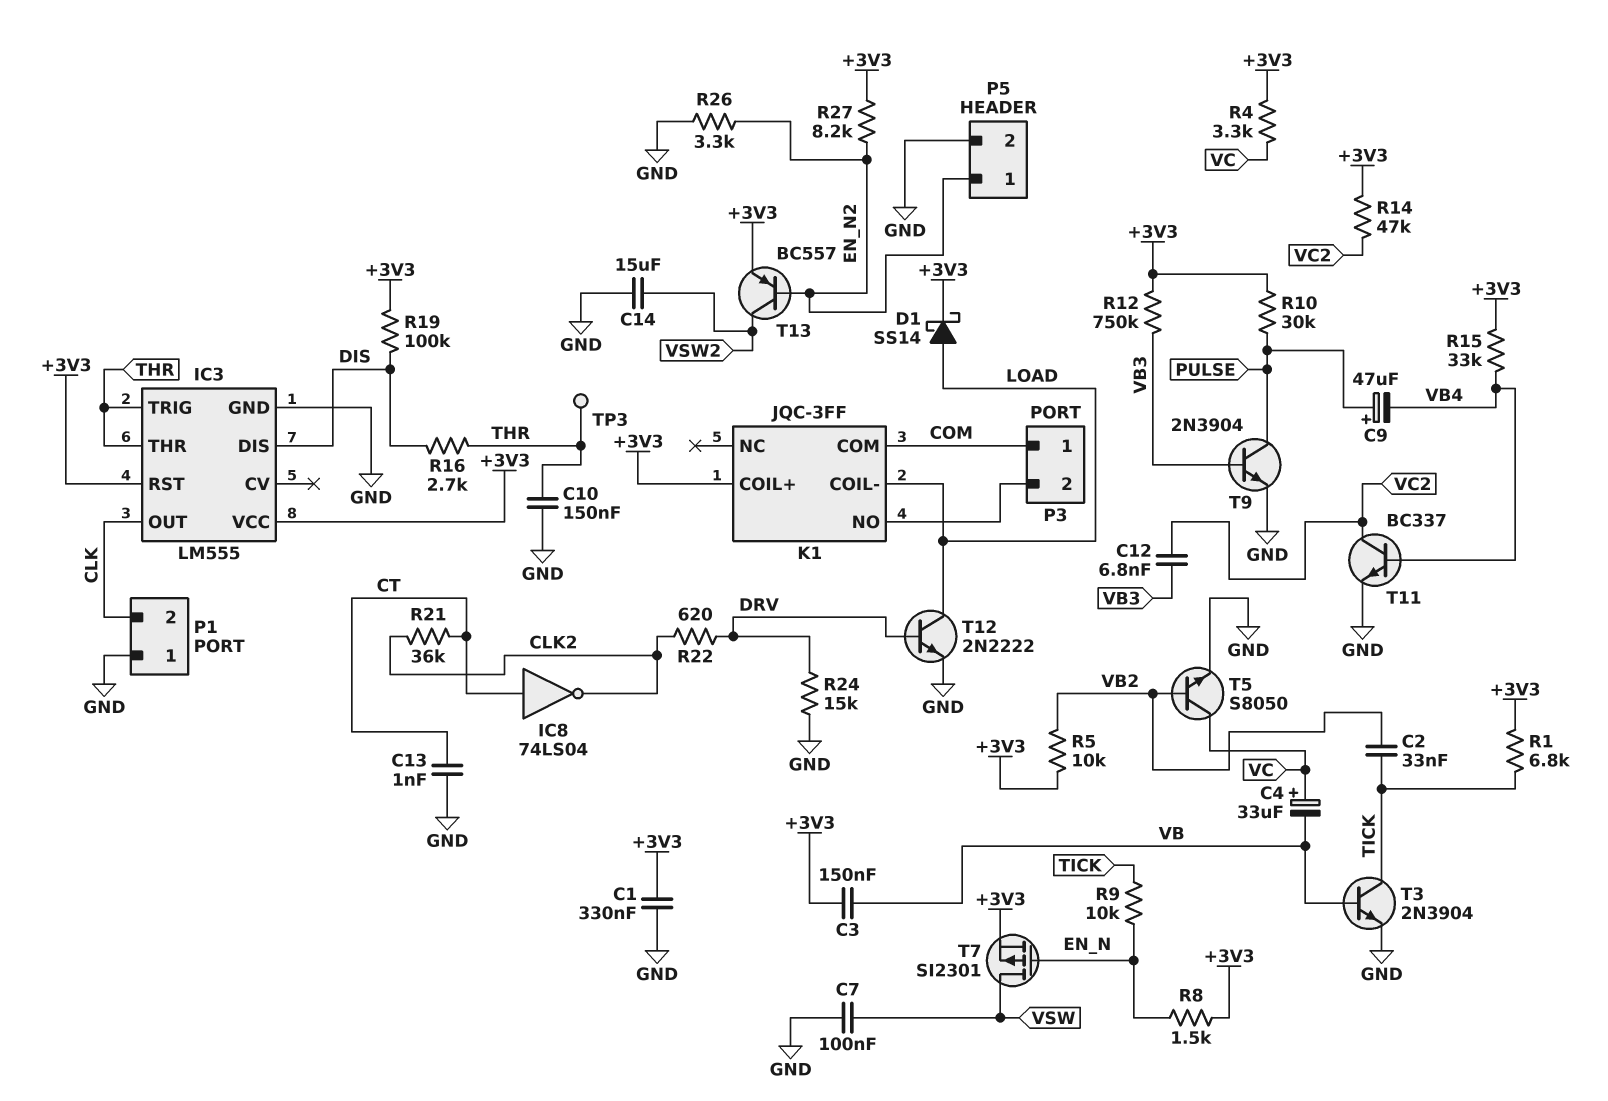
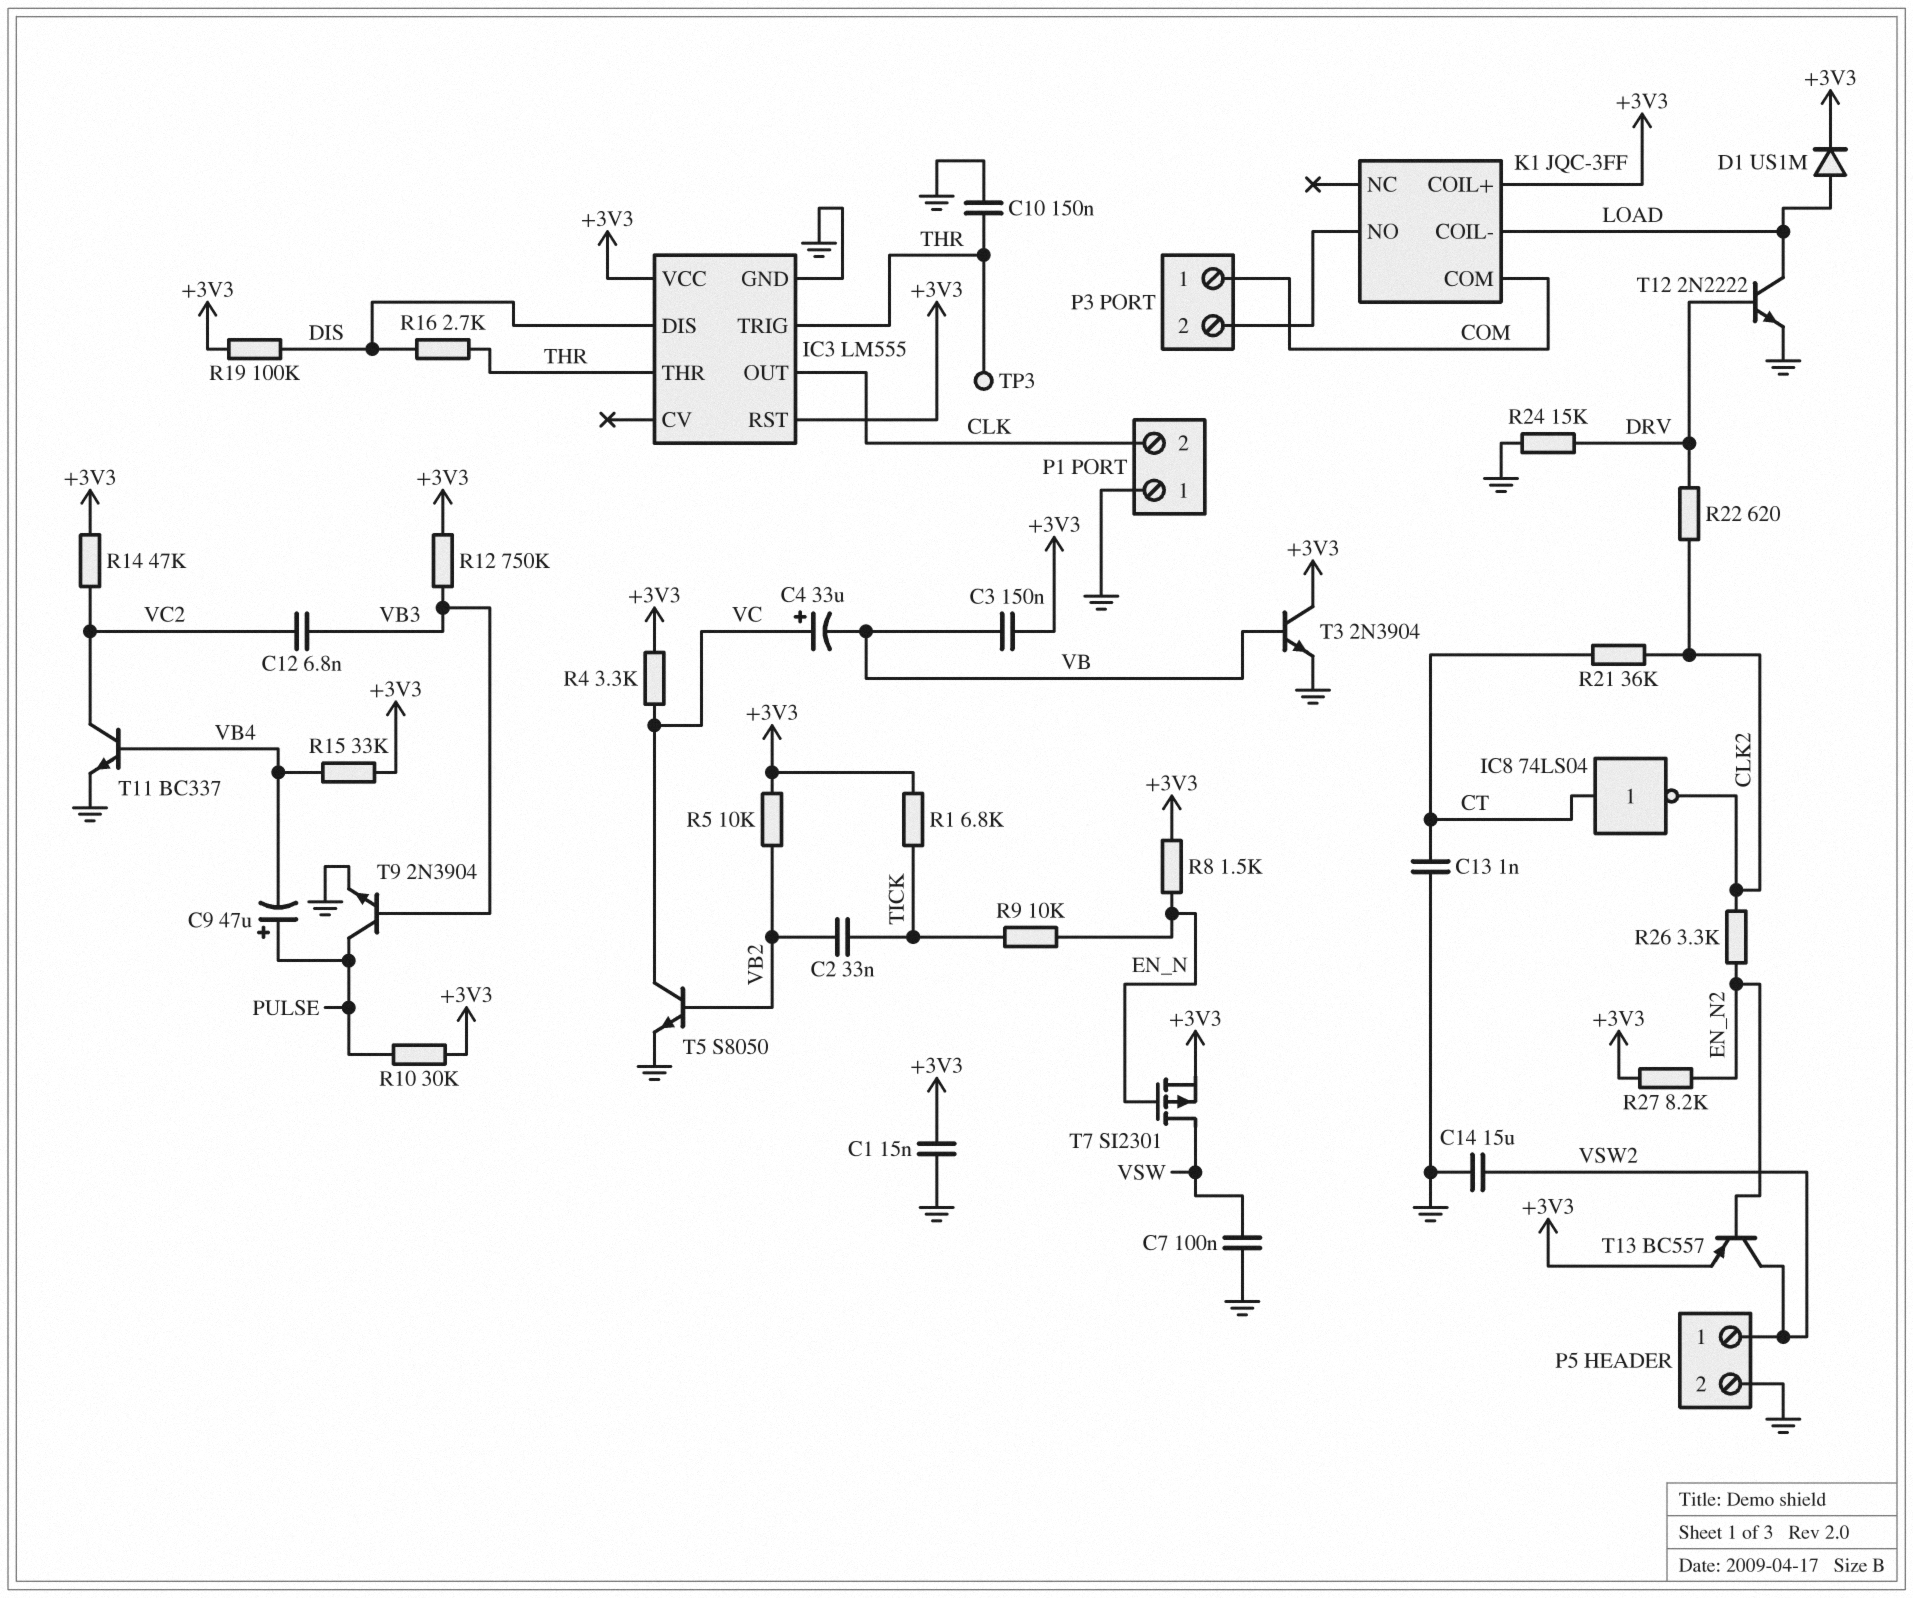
C1: 330nF (+3V3, GND) -> 15nF (+3V3, GND)
D1: schottky SS14 (A LOAD, K +3V3) -> diode US1M (A LOAD, K +3V3)
P5 pin 1: EN_N2 -> VSW2
R26: 3.3k (EN_N2, GND) -> 3.3k (CLK2, EN_N2)
T3: NPN 2N3904 (B VB, C TICK, E GND) -> NPN 2N3904 (B VB, C +3V3, E GND)

